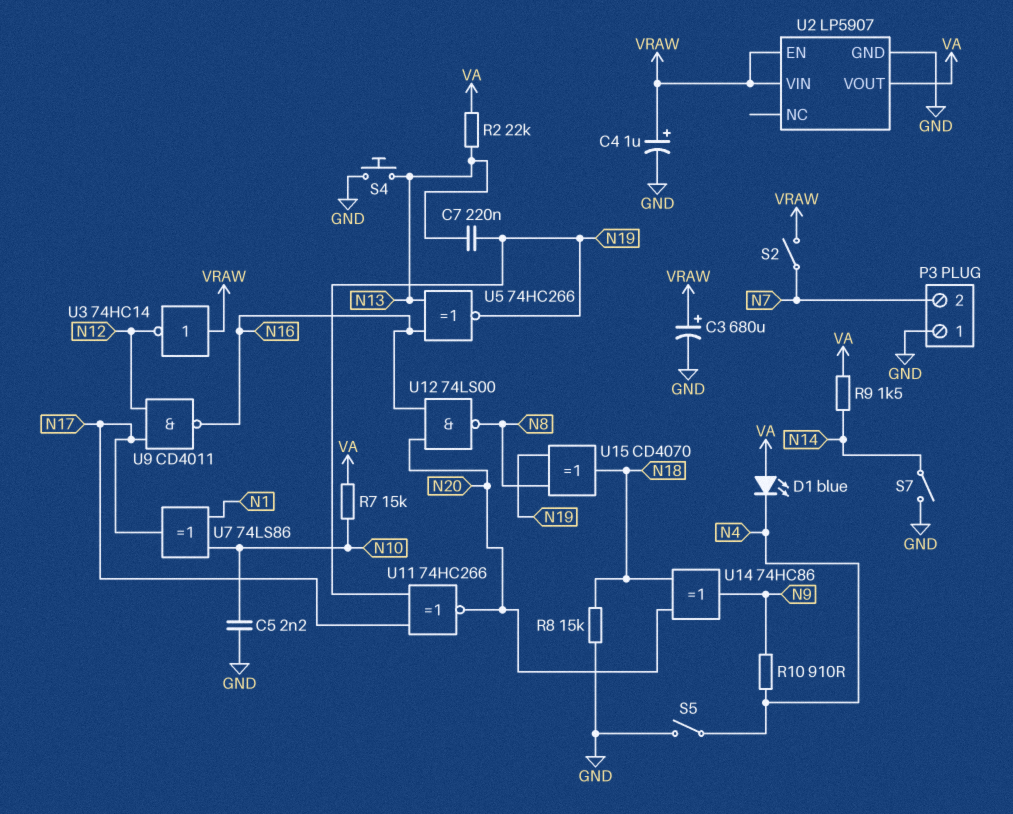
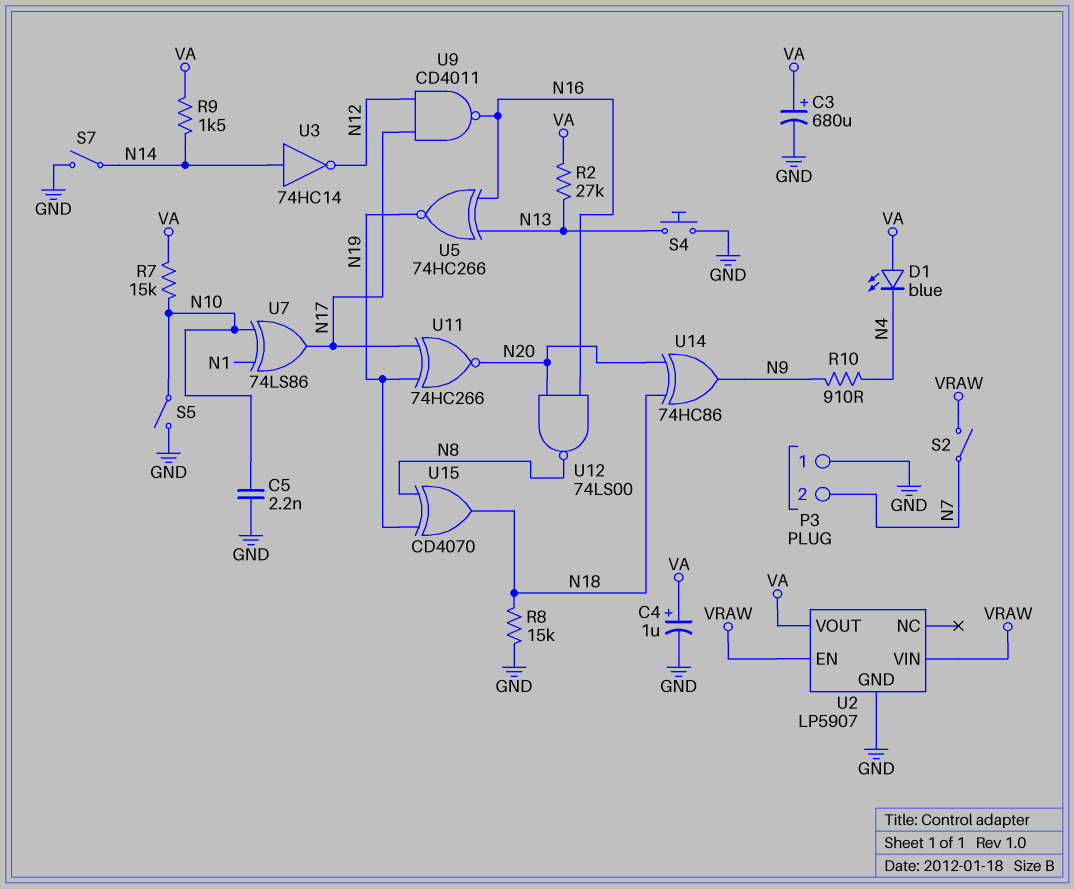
C3: 680uF (plus VRAW, minus GND) -> 680uF (plus VA, minus GND)
C4: 1uF (plus VRAW, minus GND) -> 1uF (plus VA, minus GND)
C7: 220nF (N13, N19) -> none
R2: 22k (N13, VA) -> 27k (N13, VA)
S5: switch (GND, N4) -> switch (GND, N10)
U3: NOT 74HC14 (in VRAW, out N12) -> NOT 74HC14 (in N14, out N12)

